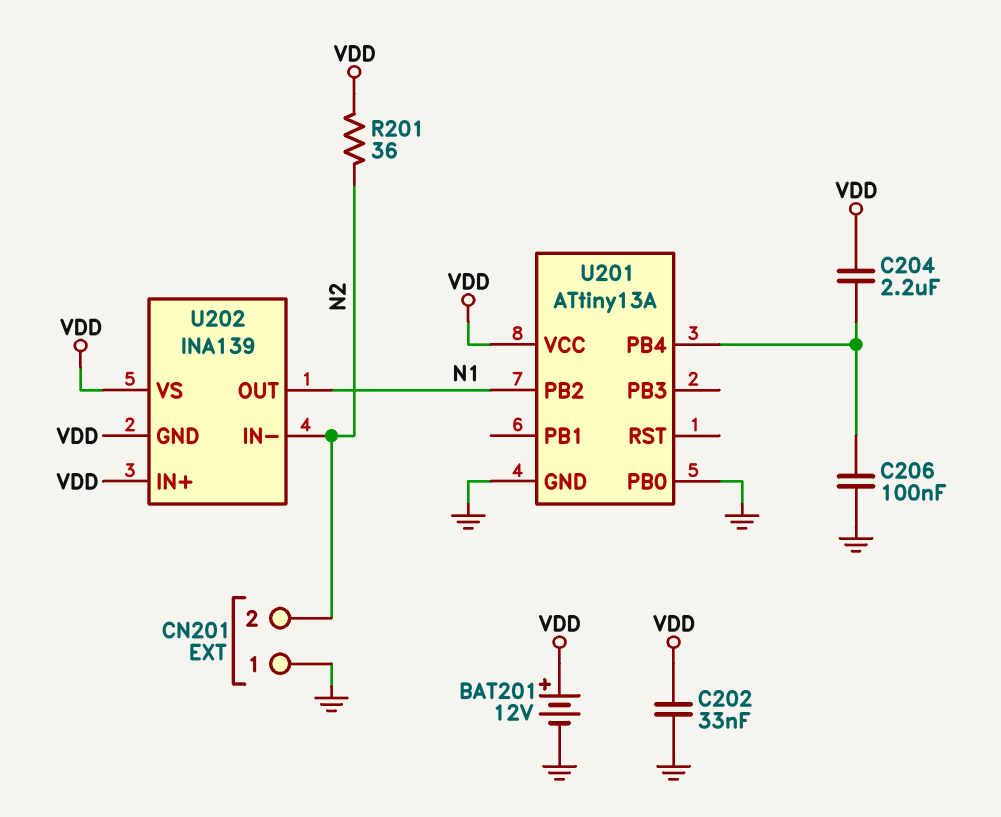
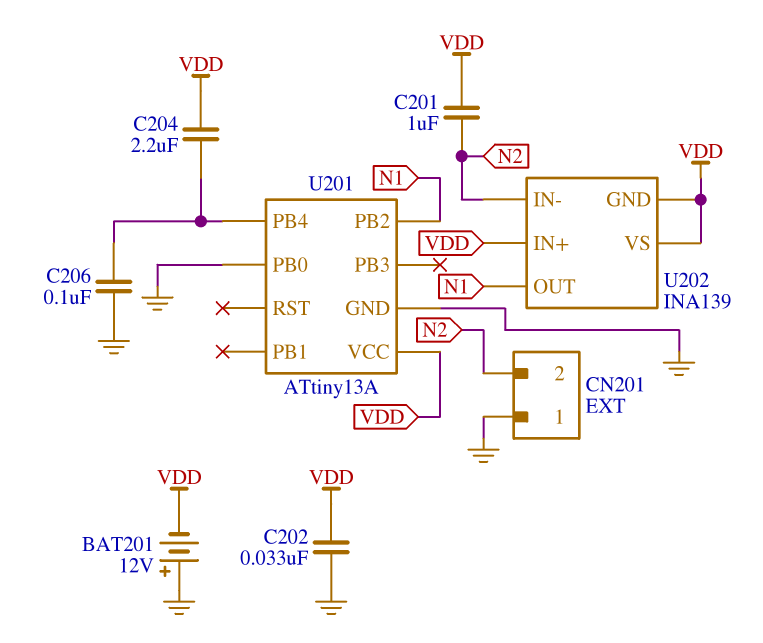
BAT201: 12V (plus VDD, minus GND) -> 12V (plus GND, minus VDD)
C201: none -> 1uF (N2, VDD)
R201: 36 (N2, VDD) -> none

